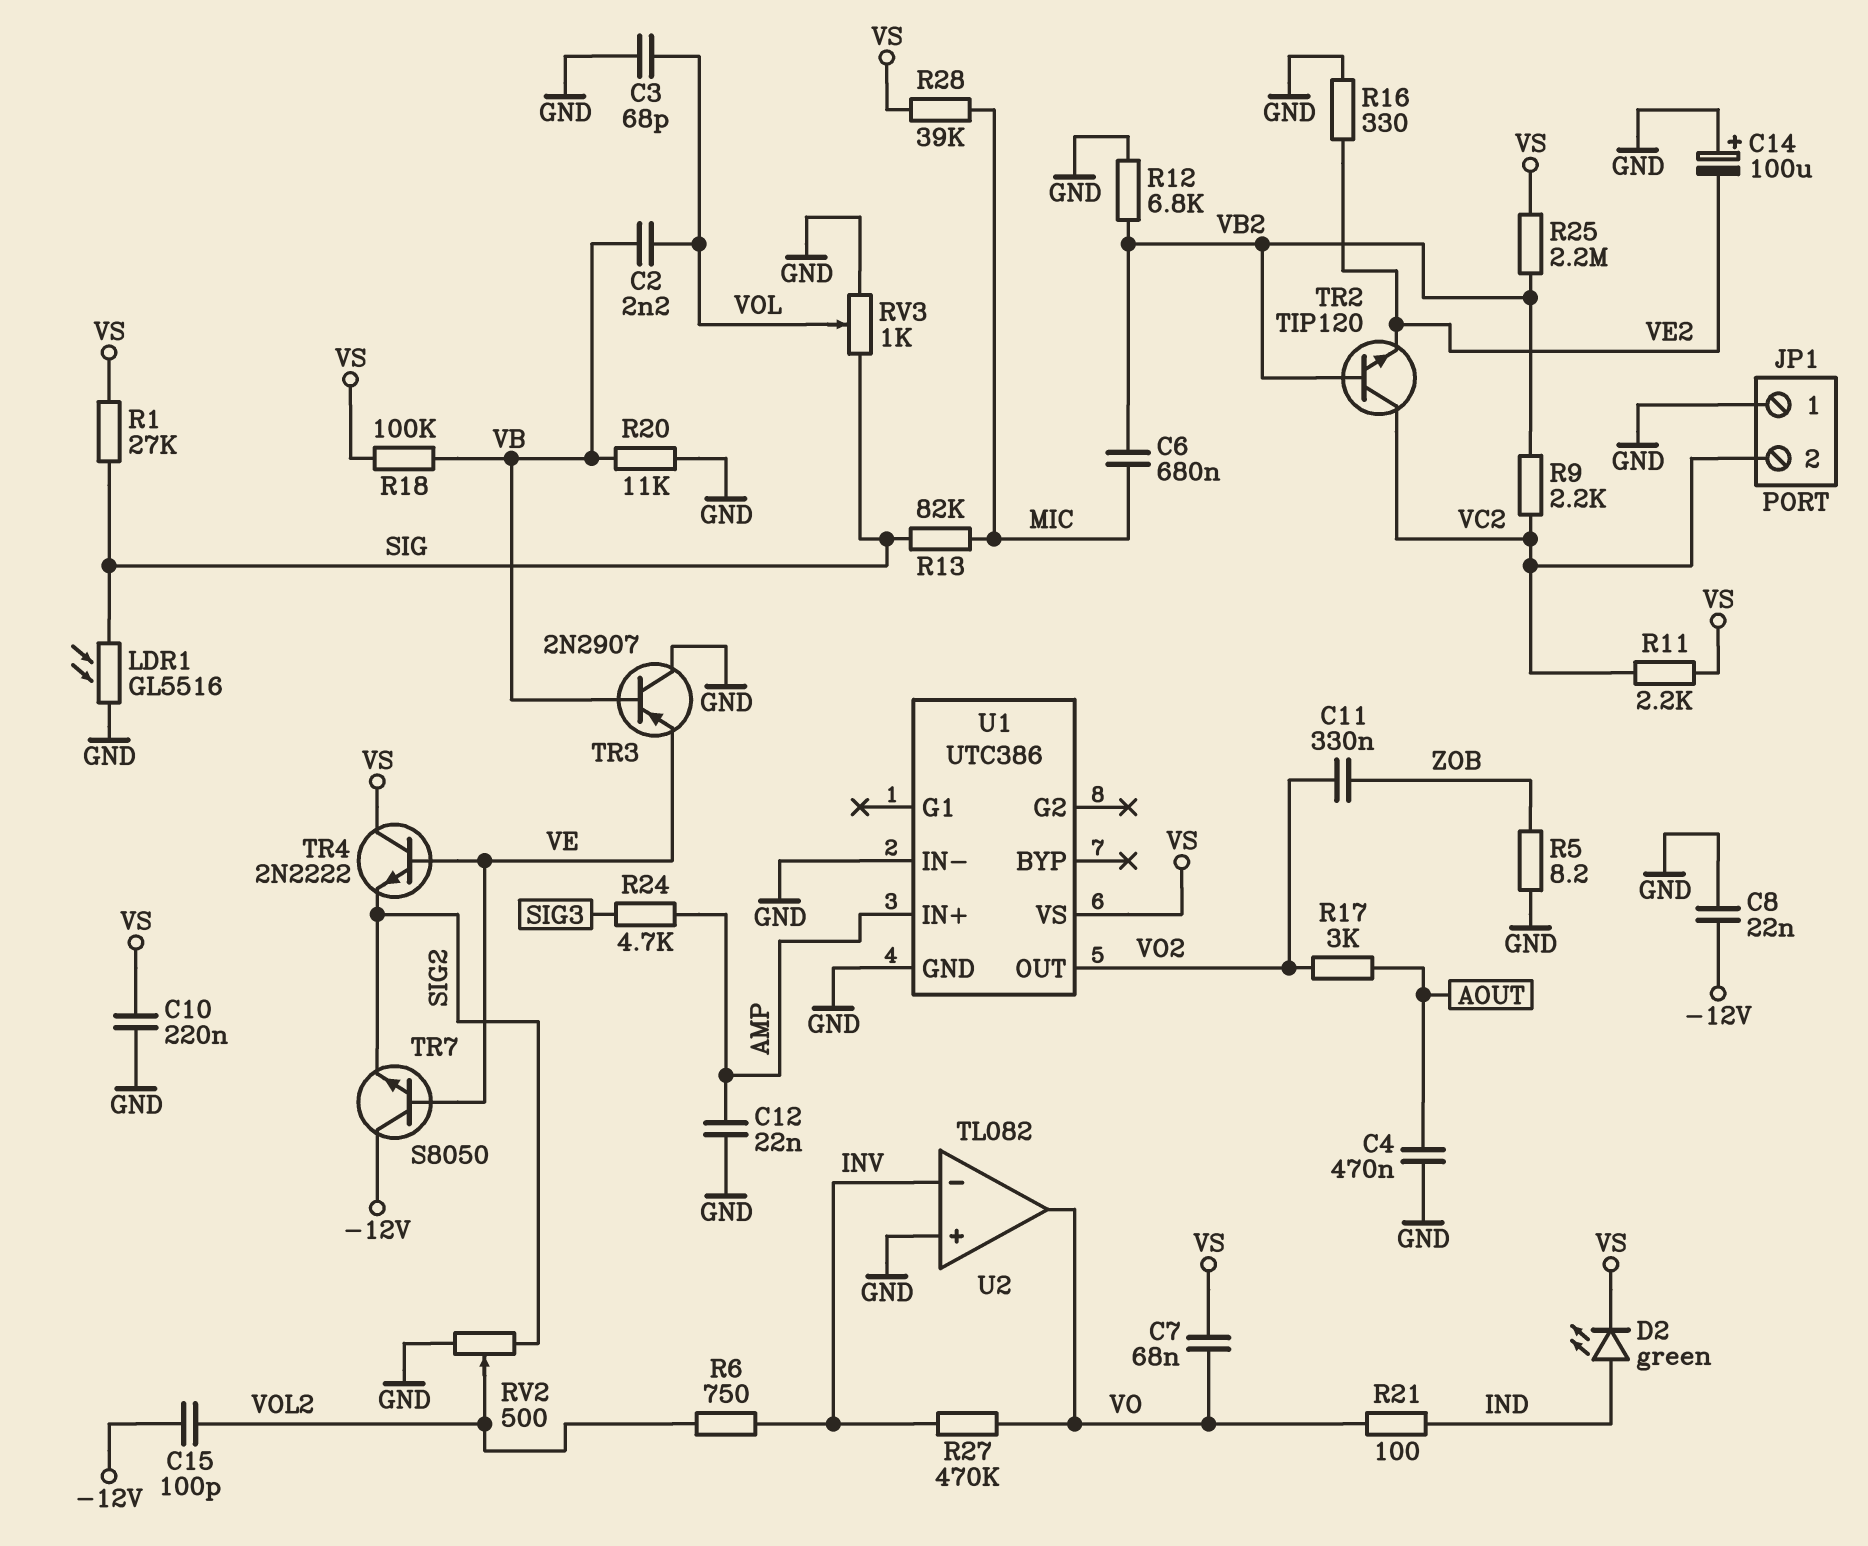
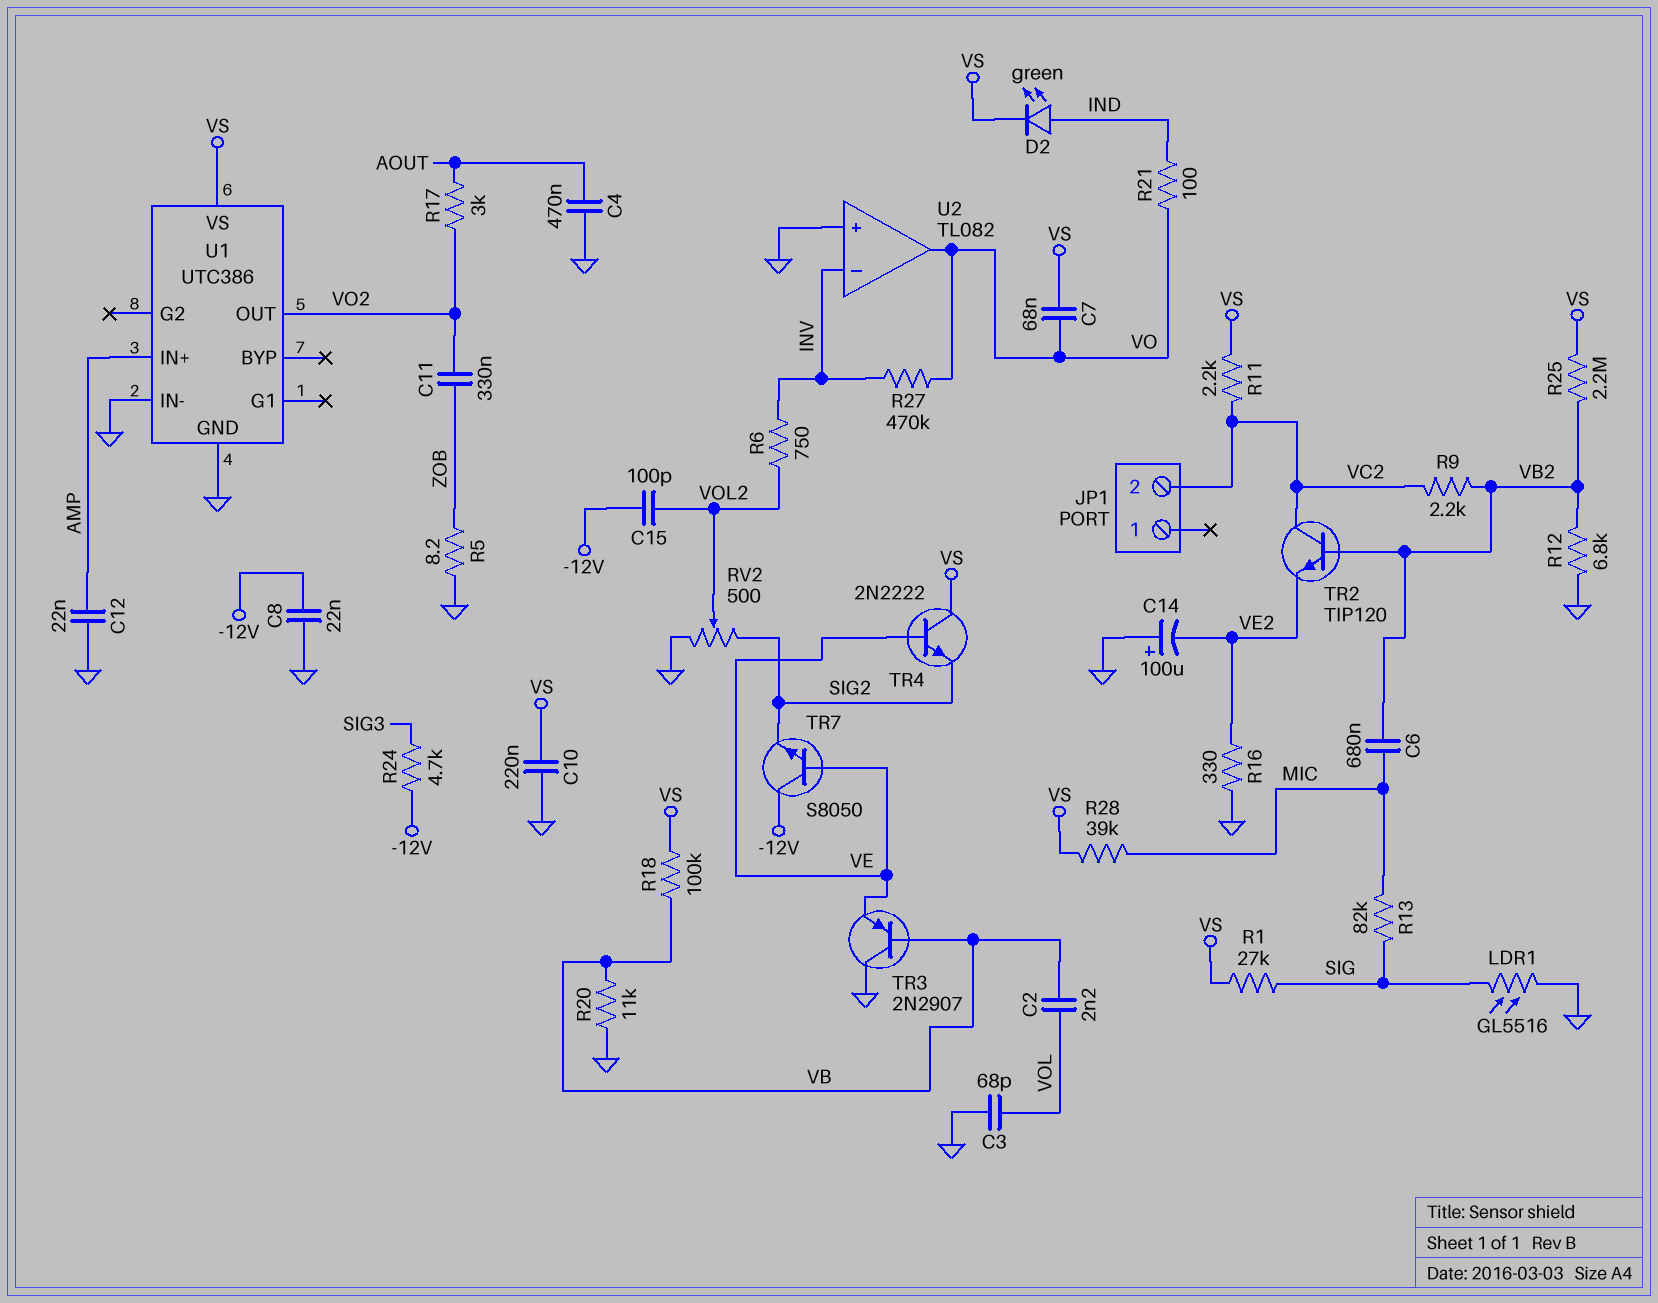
JP1 pin 1: GND -> none
R24: 4.7k (AMP, SIG3) -> 4.7k (-12V, SIG3)
RV3: 1k (GND, SIG, wiper VOL) -> none

